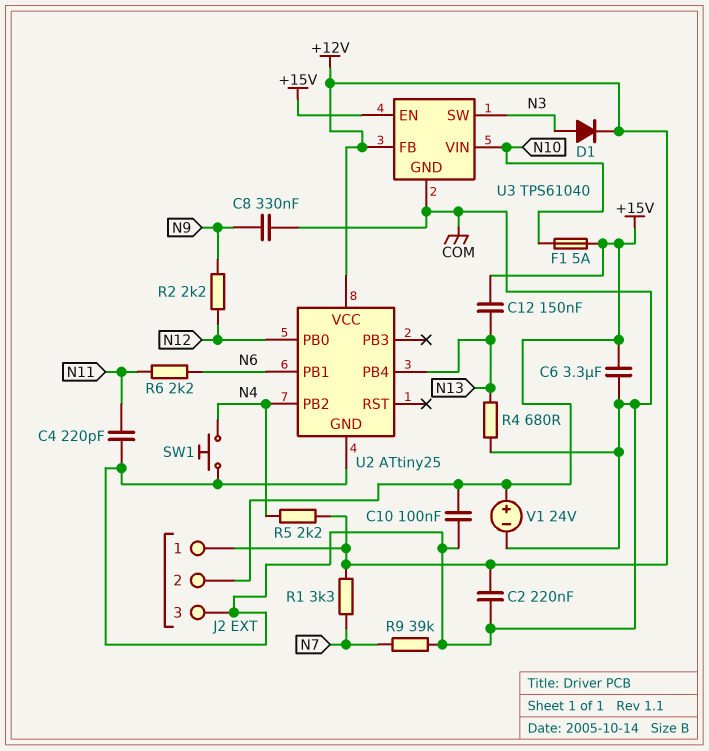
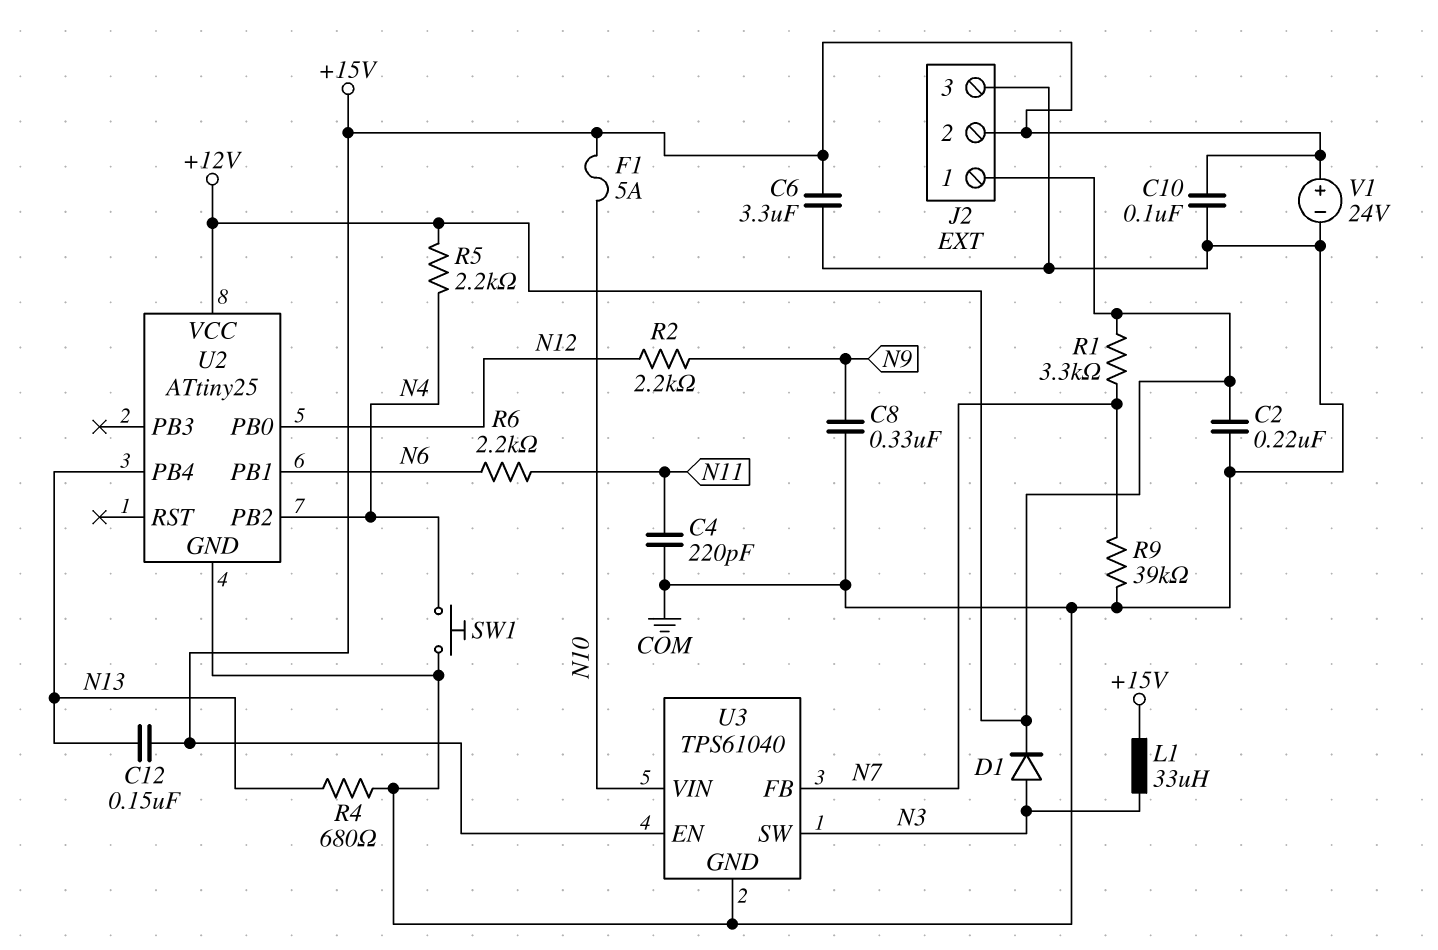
L1: none -> 33uH (+15V, N3)
U3 pin FB: +12V -> N7

